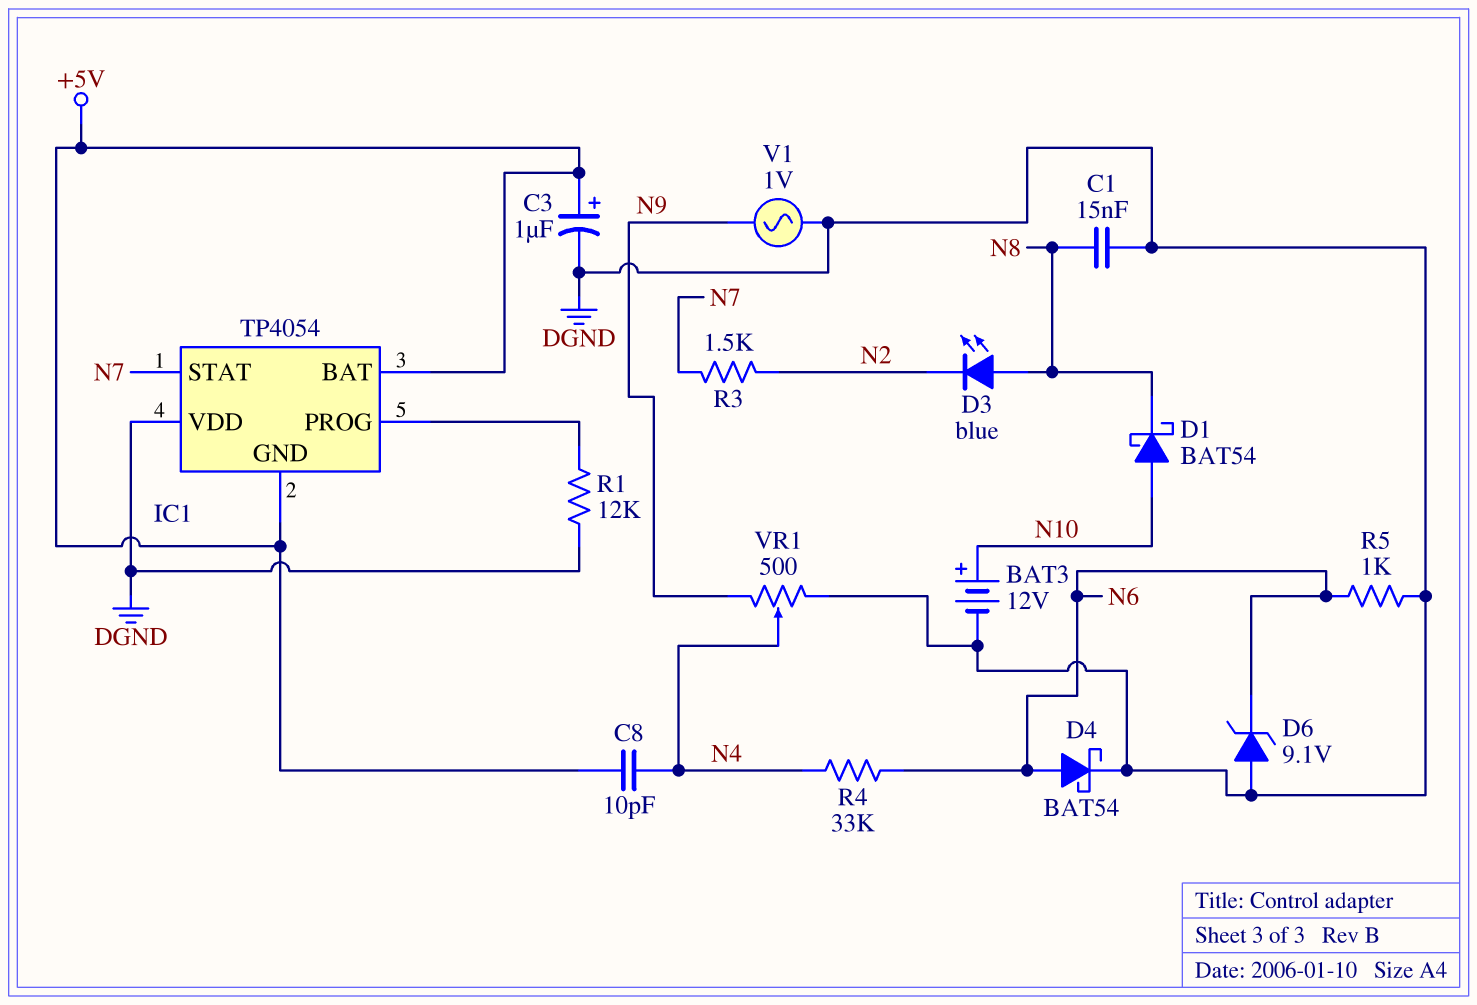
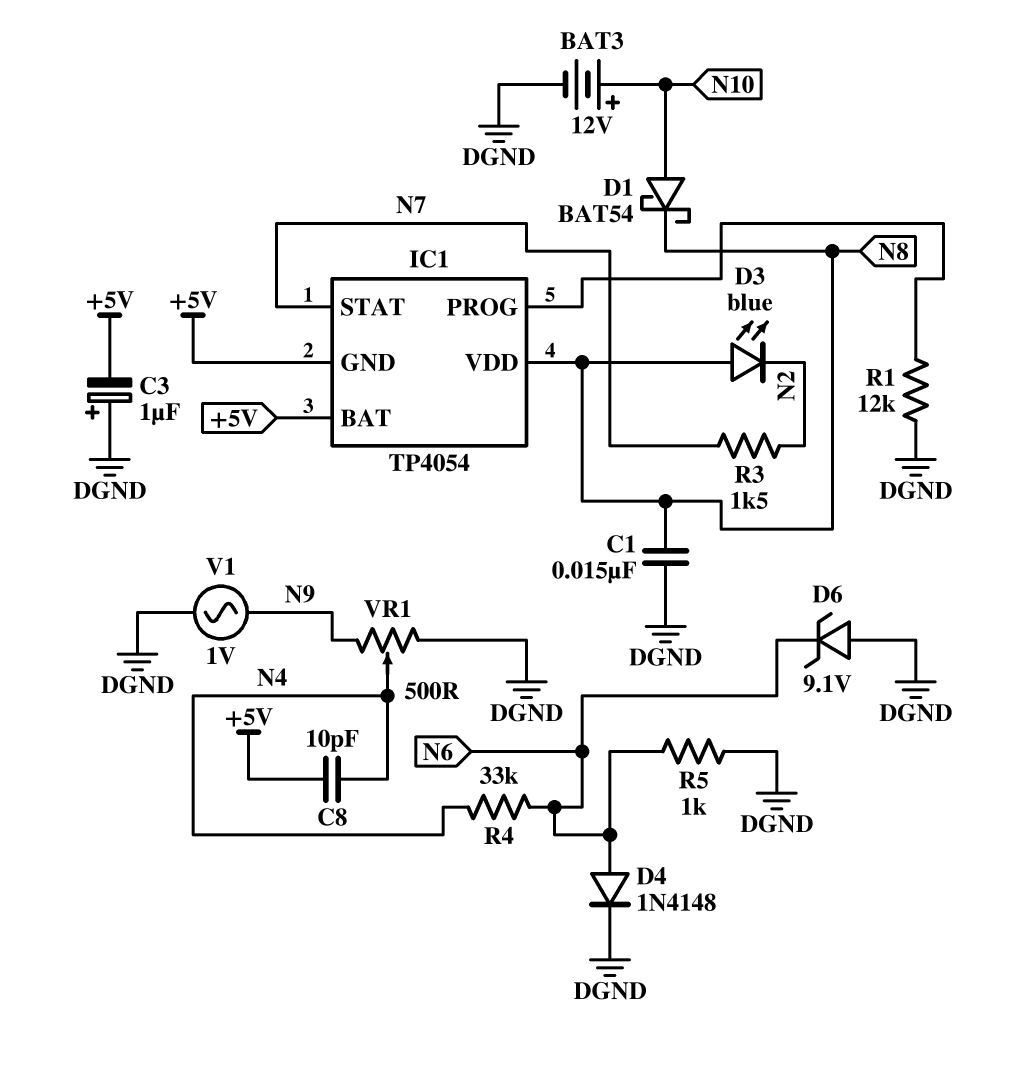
C3: 1uF (plus +5V, minus DGND) -> 1uF (plus DGND, minus +5V)
D4: schottky BAT54 (A N6, K DGND) -> diode 1N4148 (A N6, K DGND)
IC1 pin VDD: DGND -> N8

